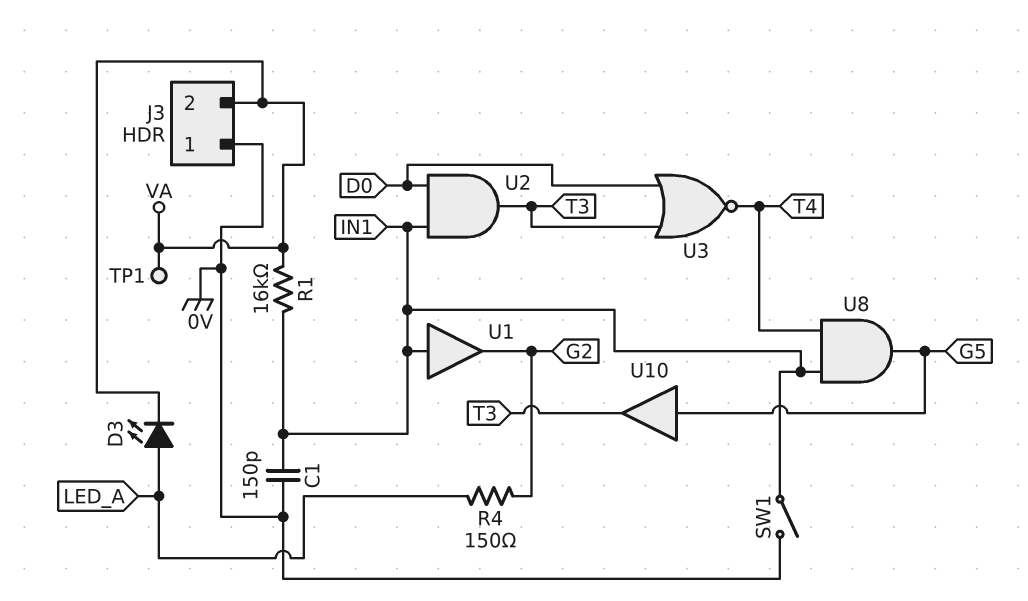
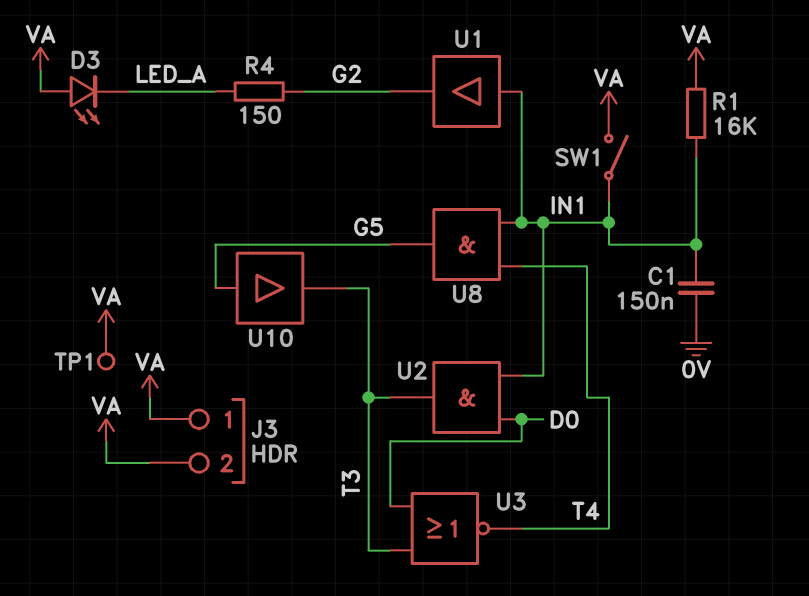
C1: 150pF (0V, IN1) -> 150nF (0V, IN1)
D3: LED (A LED_A, K VA) -> LED (A VA, K LED_A)
J3 pin 1: 0V -> VA
SW1: switch (0V, IN1) -> switch (IN1, VA)

